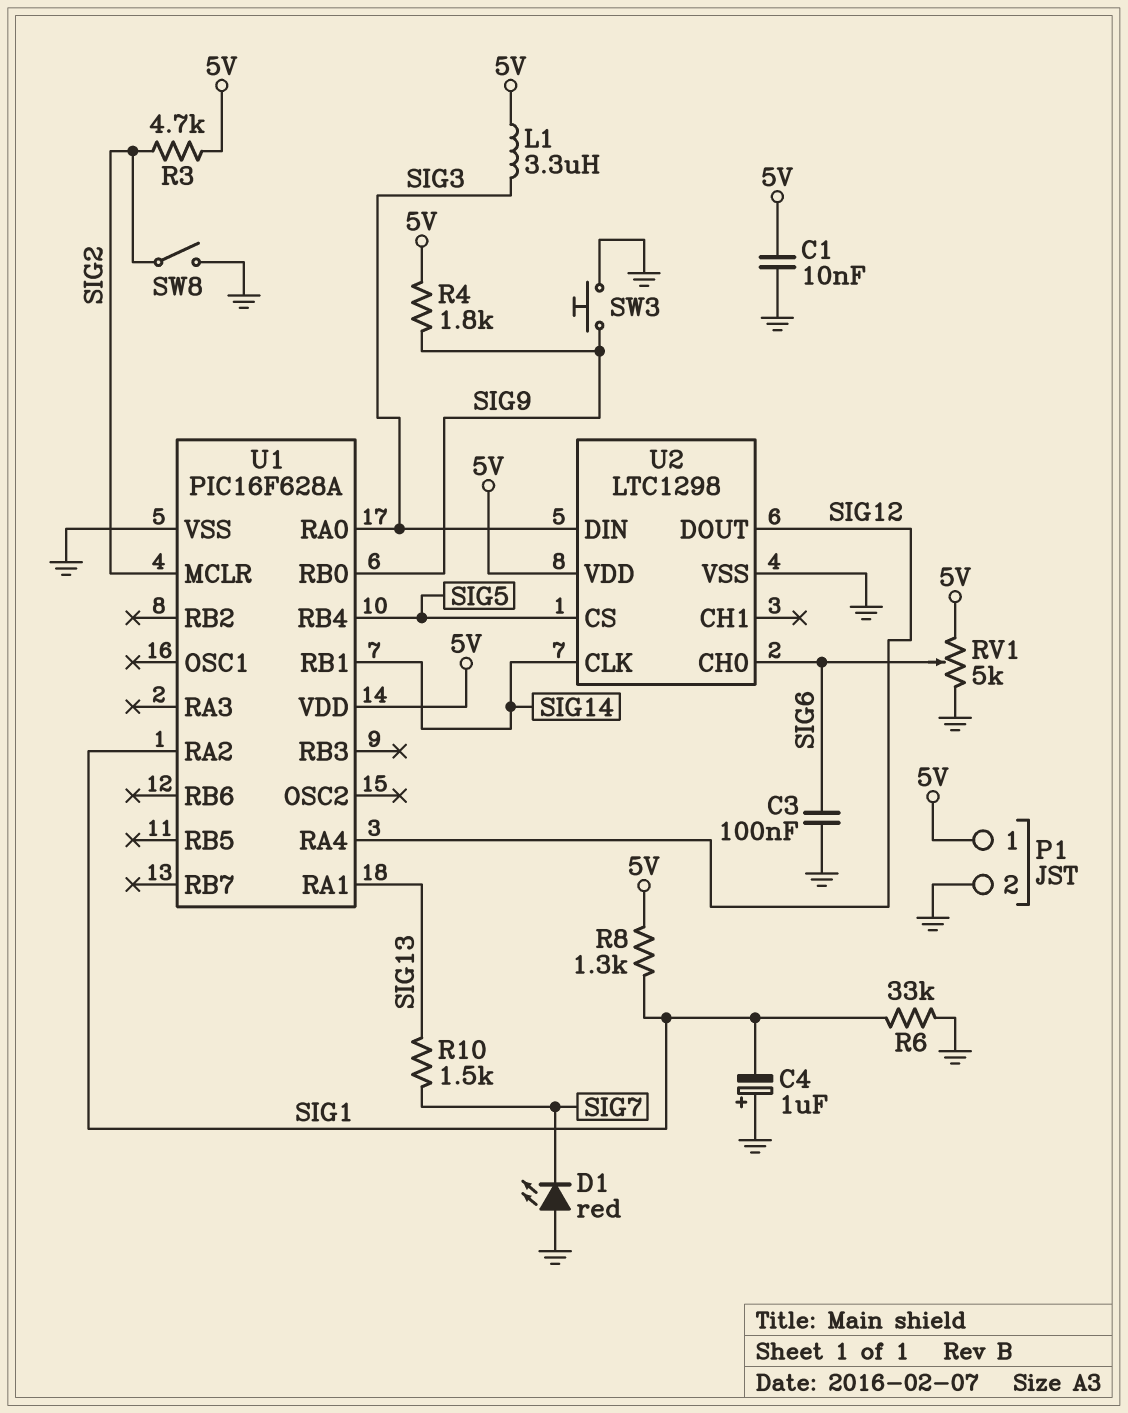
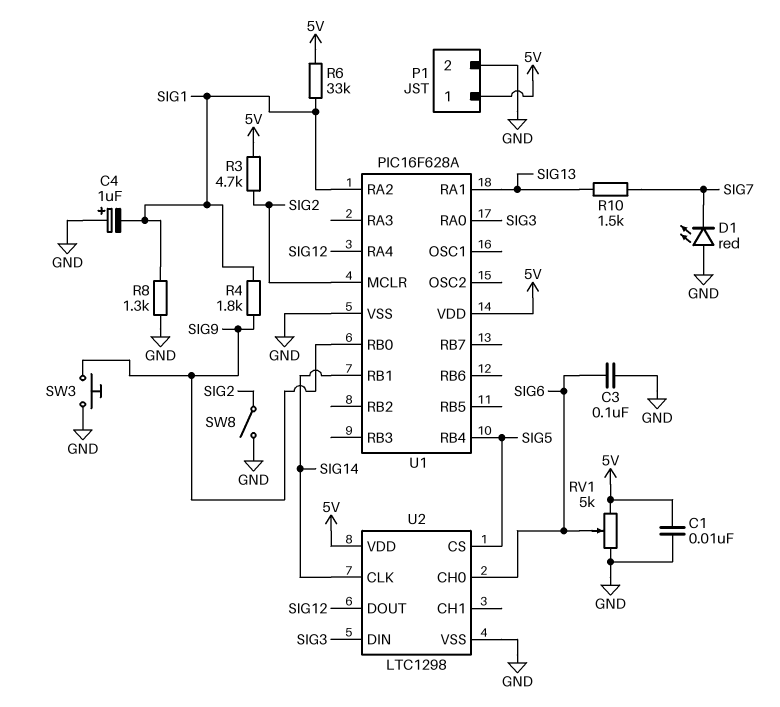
L1: 3.3uH (5V, SIG3) -> none
R4: 1.8k (5V, SIG9) -> 1.8k (SIG1, SIG9)
R6: 33k (GND, SIG1) -> 33k (5V, SIG1)
R8: 1.3k (5V, SIG1) -> 1.3k (GND, SIG1)

